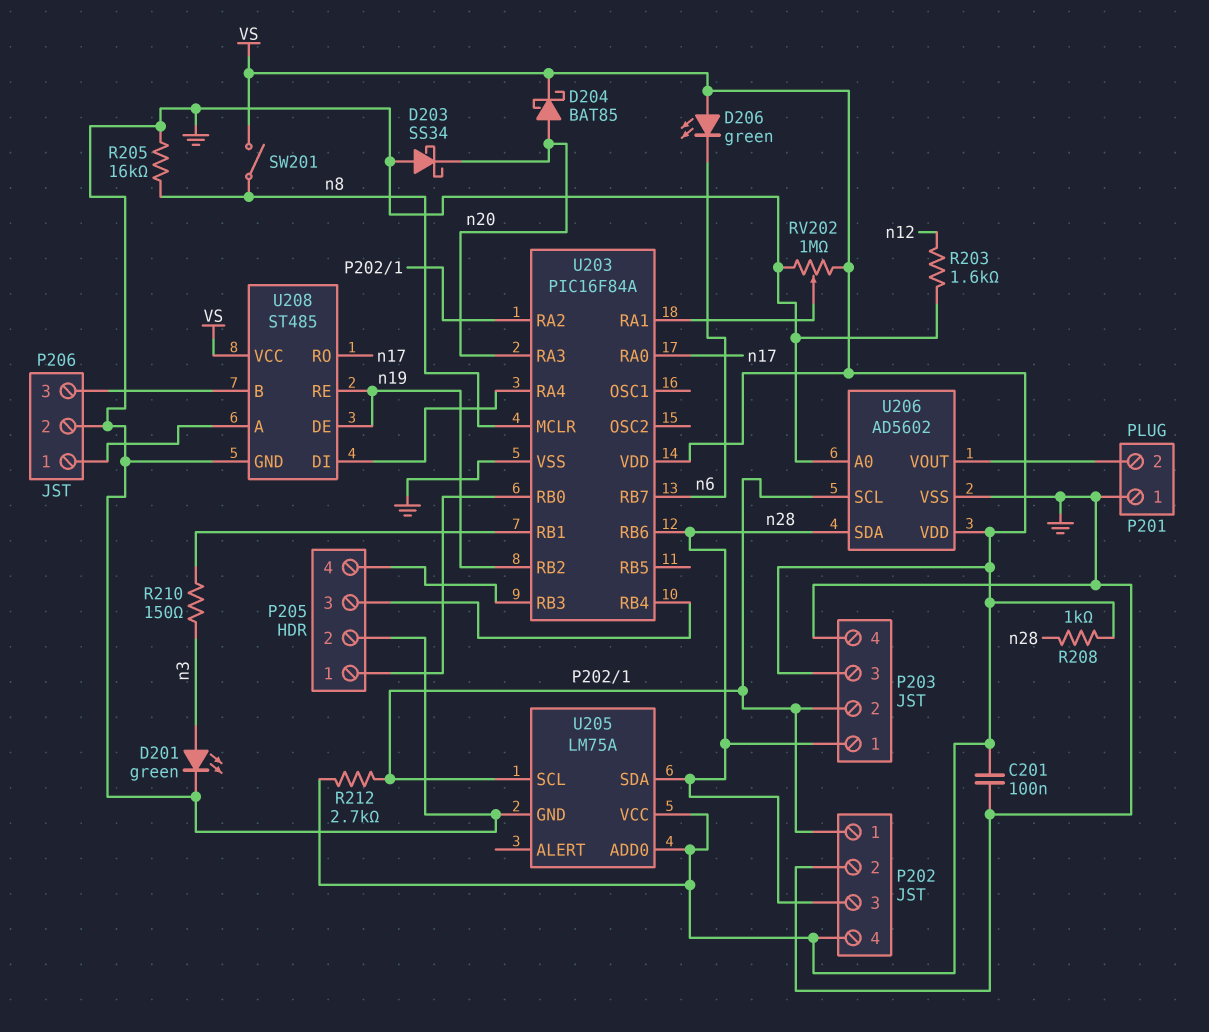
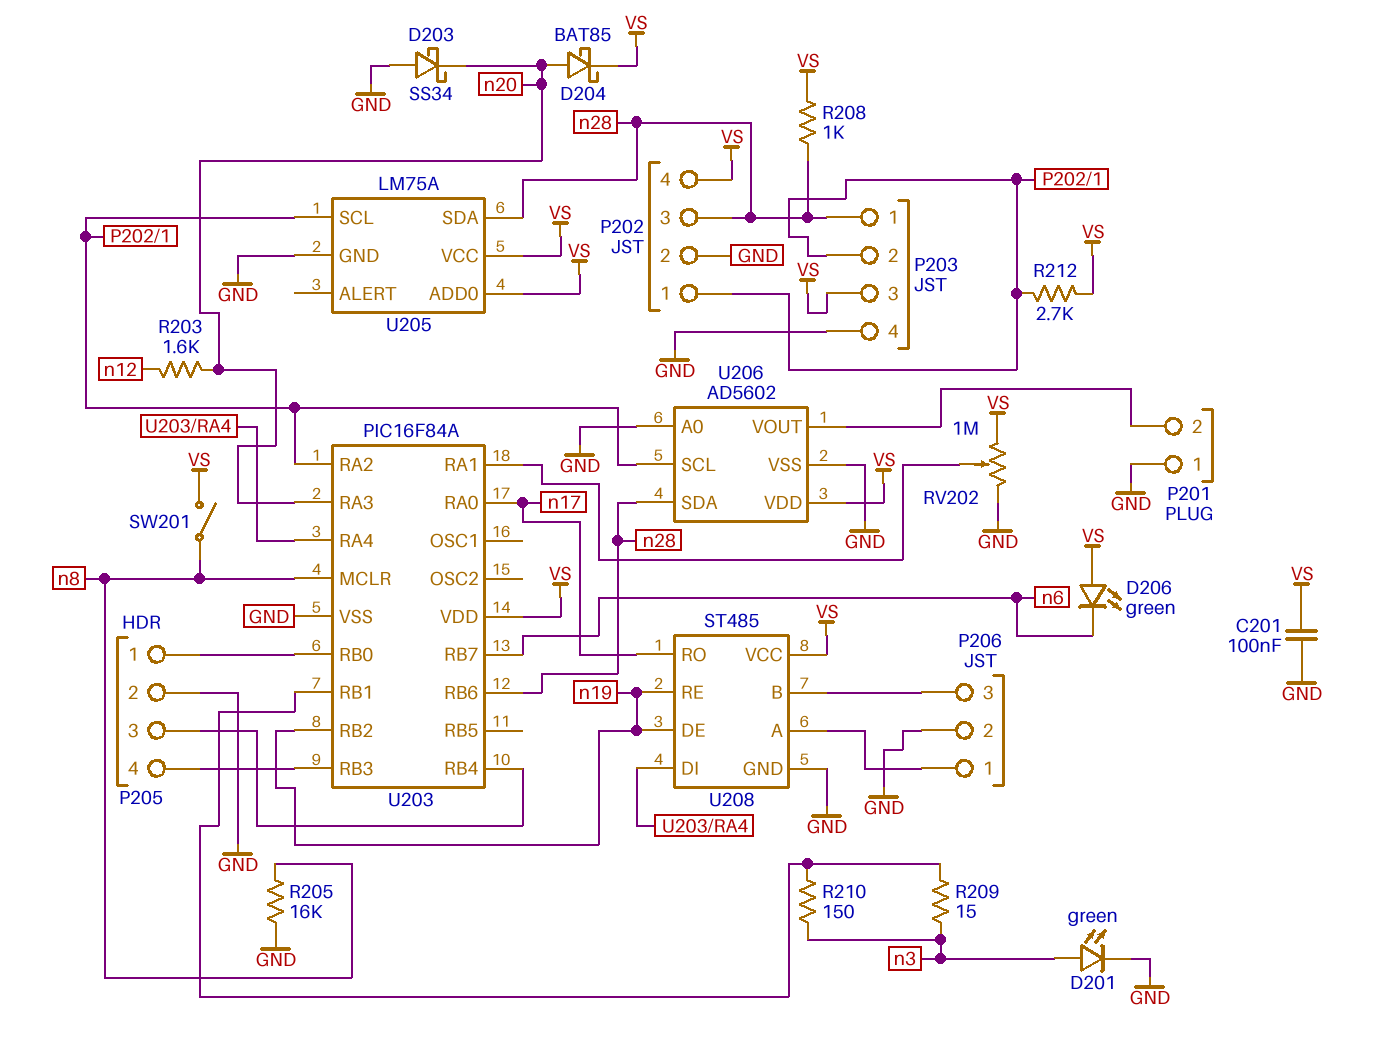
R203: 1.6k (GND, n12) -> 1.6k (n12, n20)
R209: none -> 15 (U203/RB1, n3)

